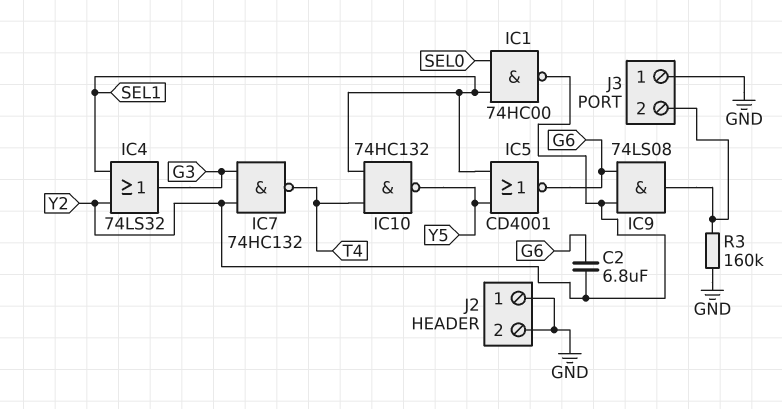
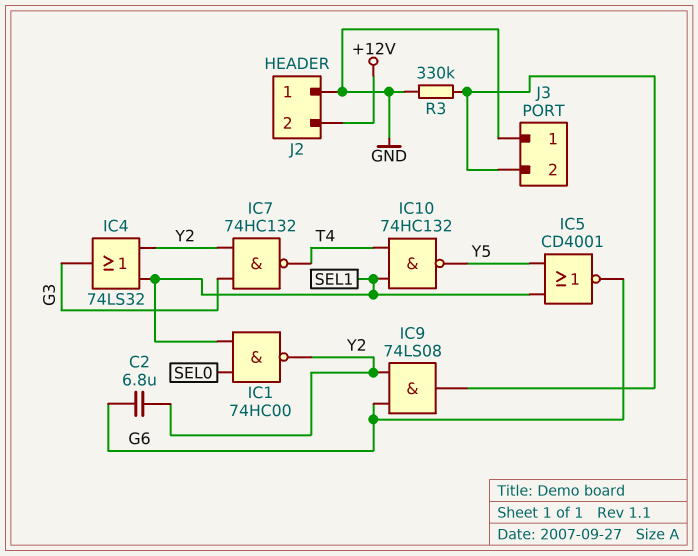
J2 pin 2: GND -> +12V
R3: 160k (GND, J3/2) -> 330k (GND, J3/2)

